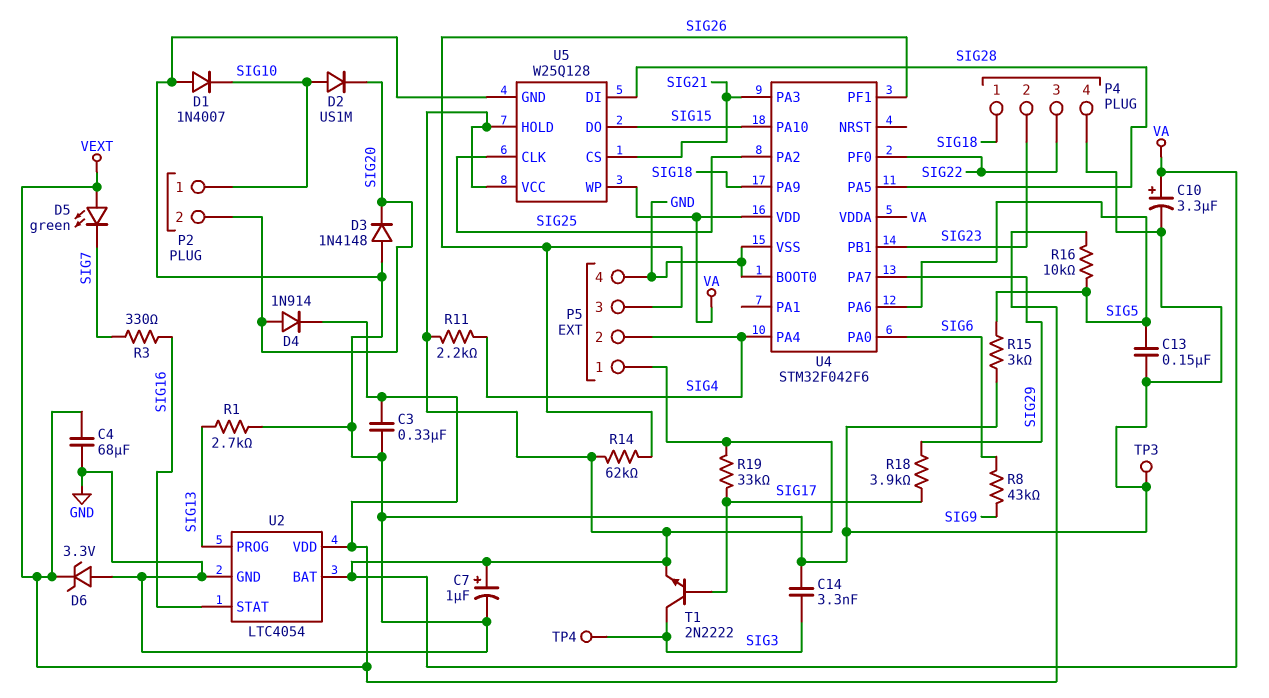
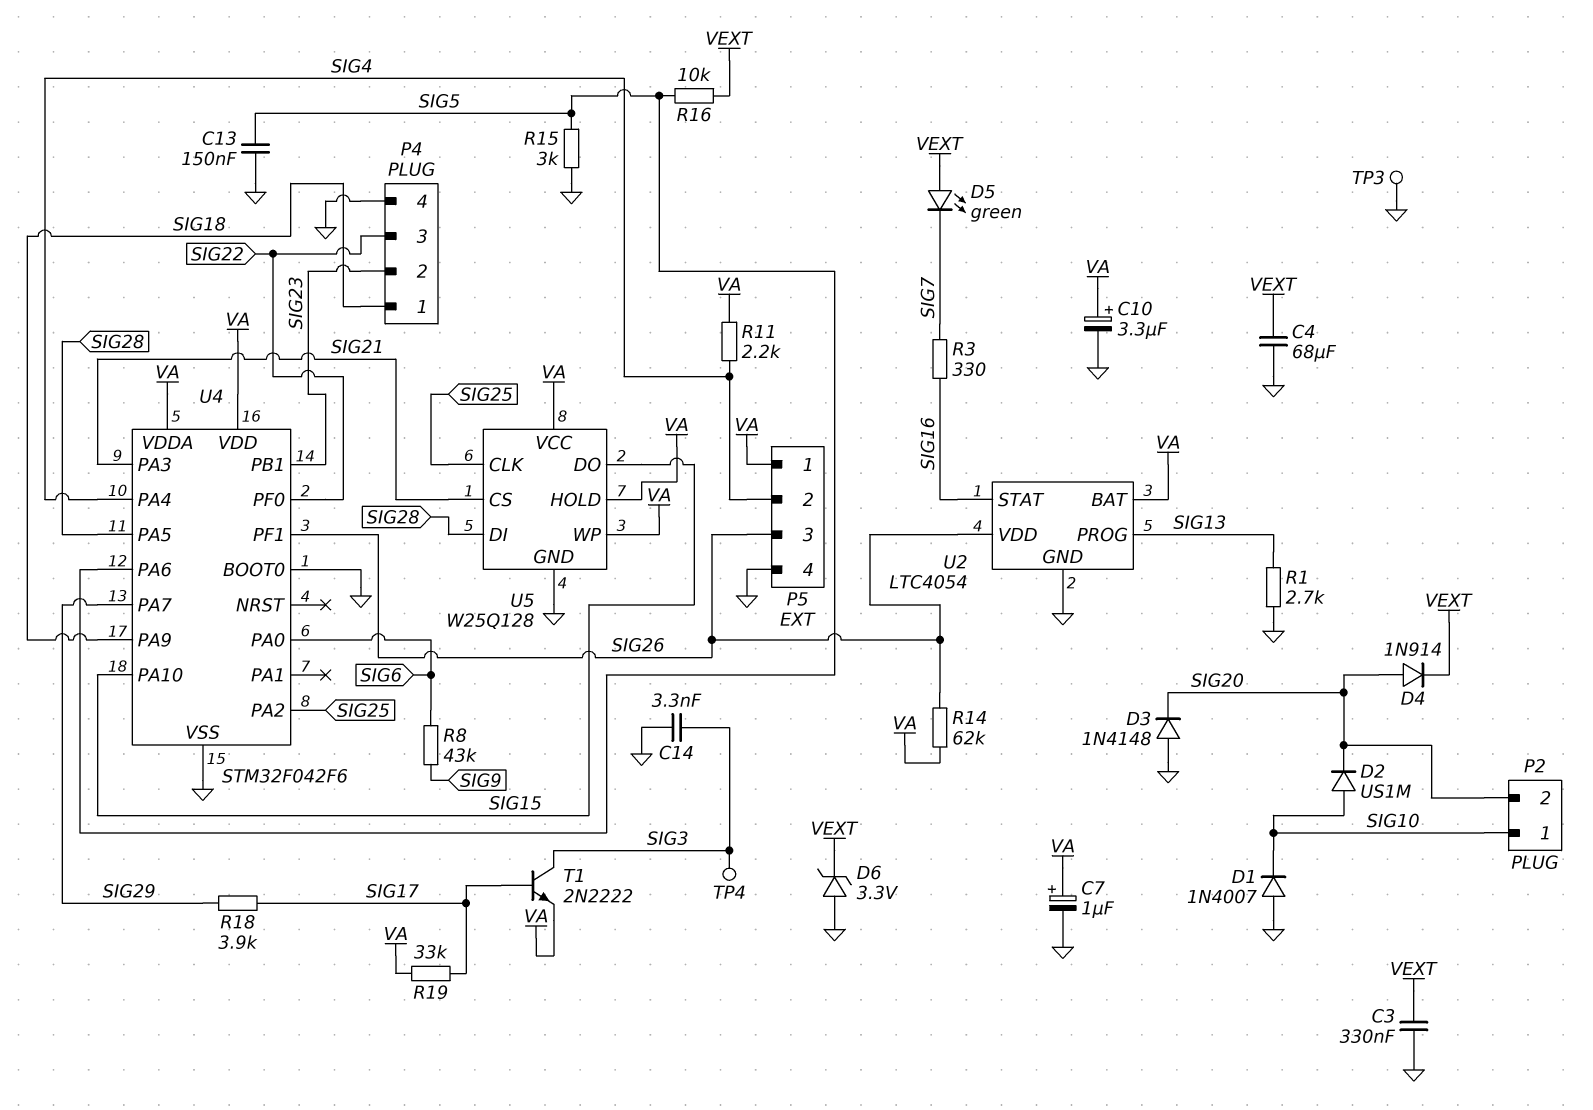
U2 pin VDD: VEXT -> SIG26

